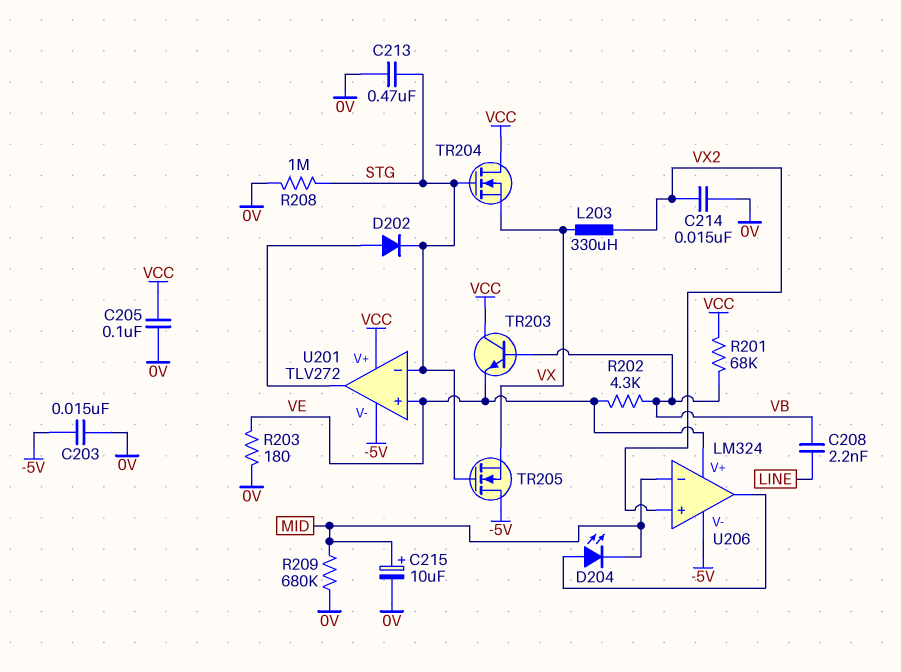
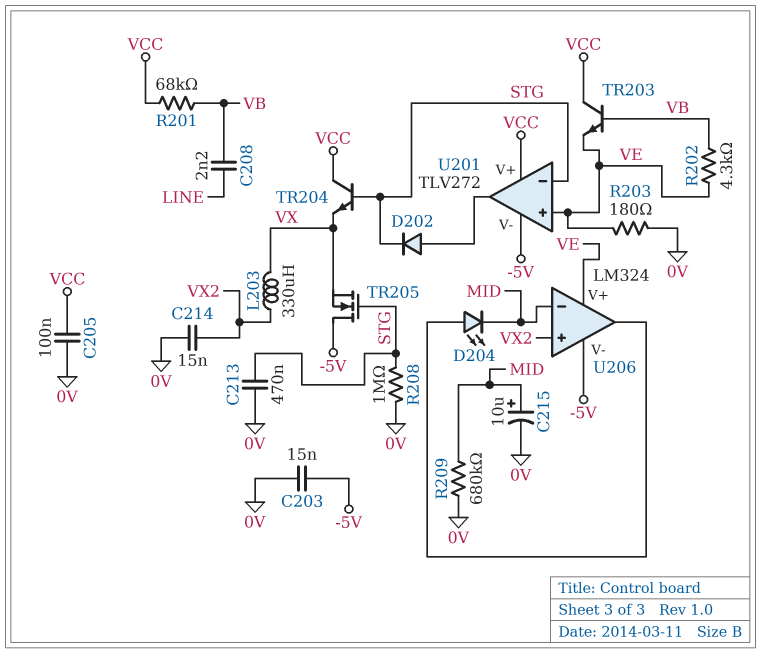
TR204: NMOS (G STG, D VCC, S VX) -> NPN (B STG, C VCC, E VX)

